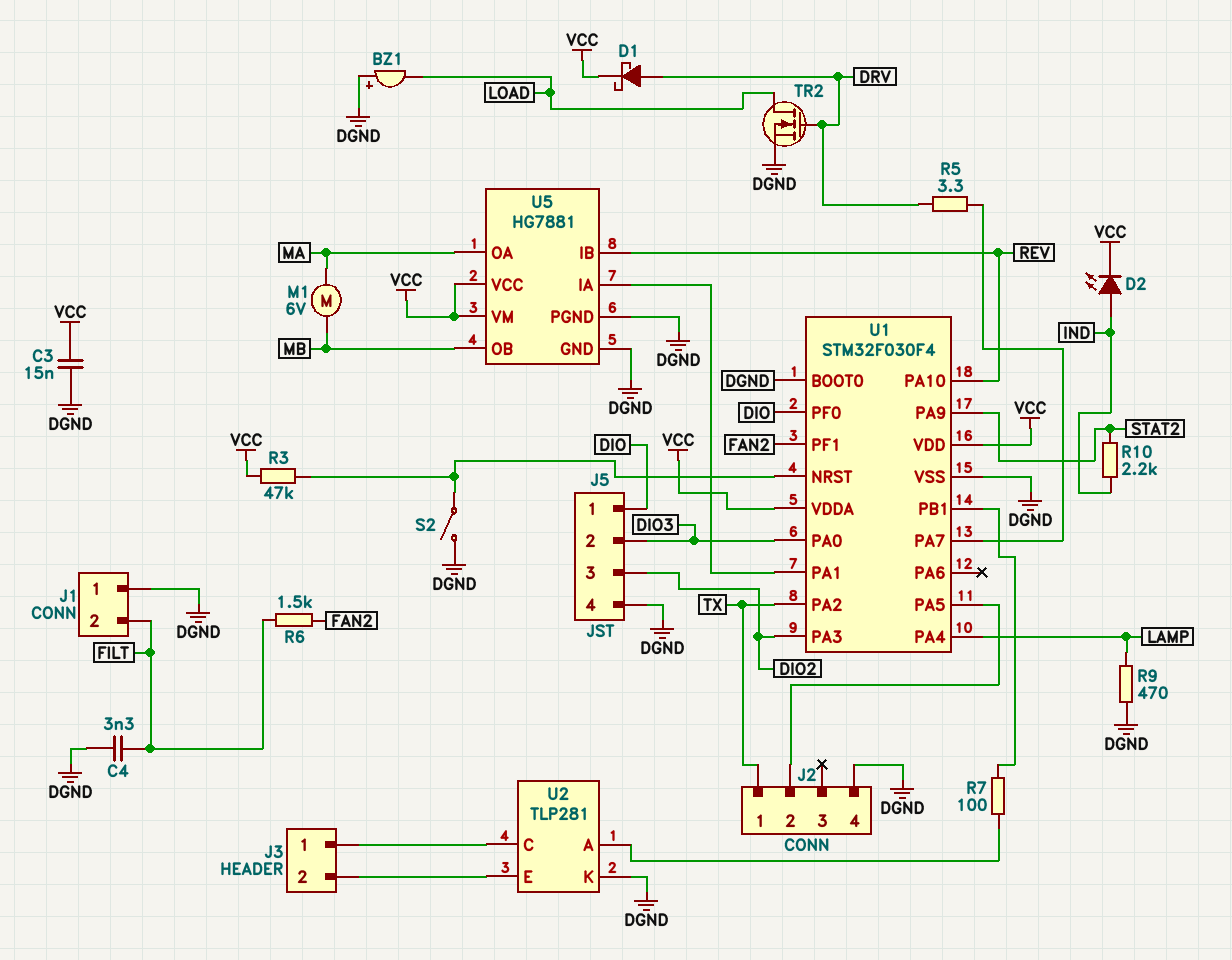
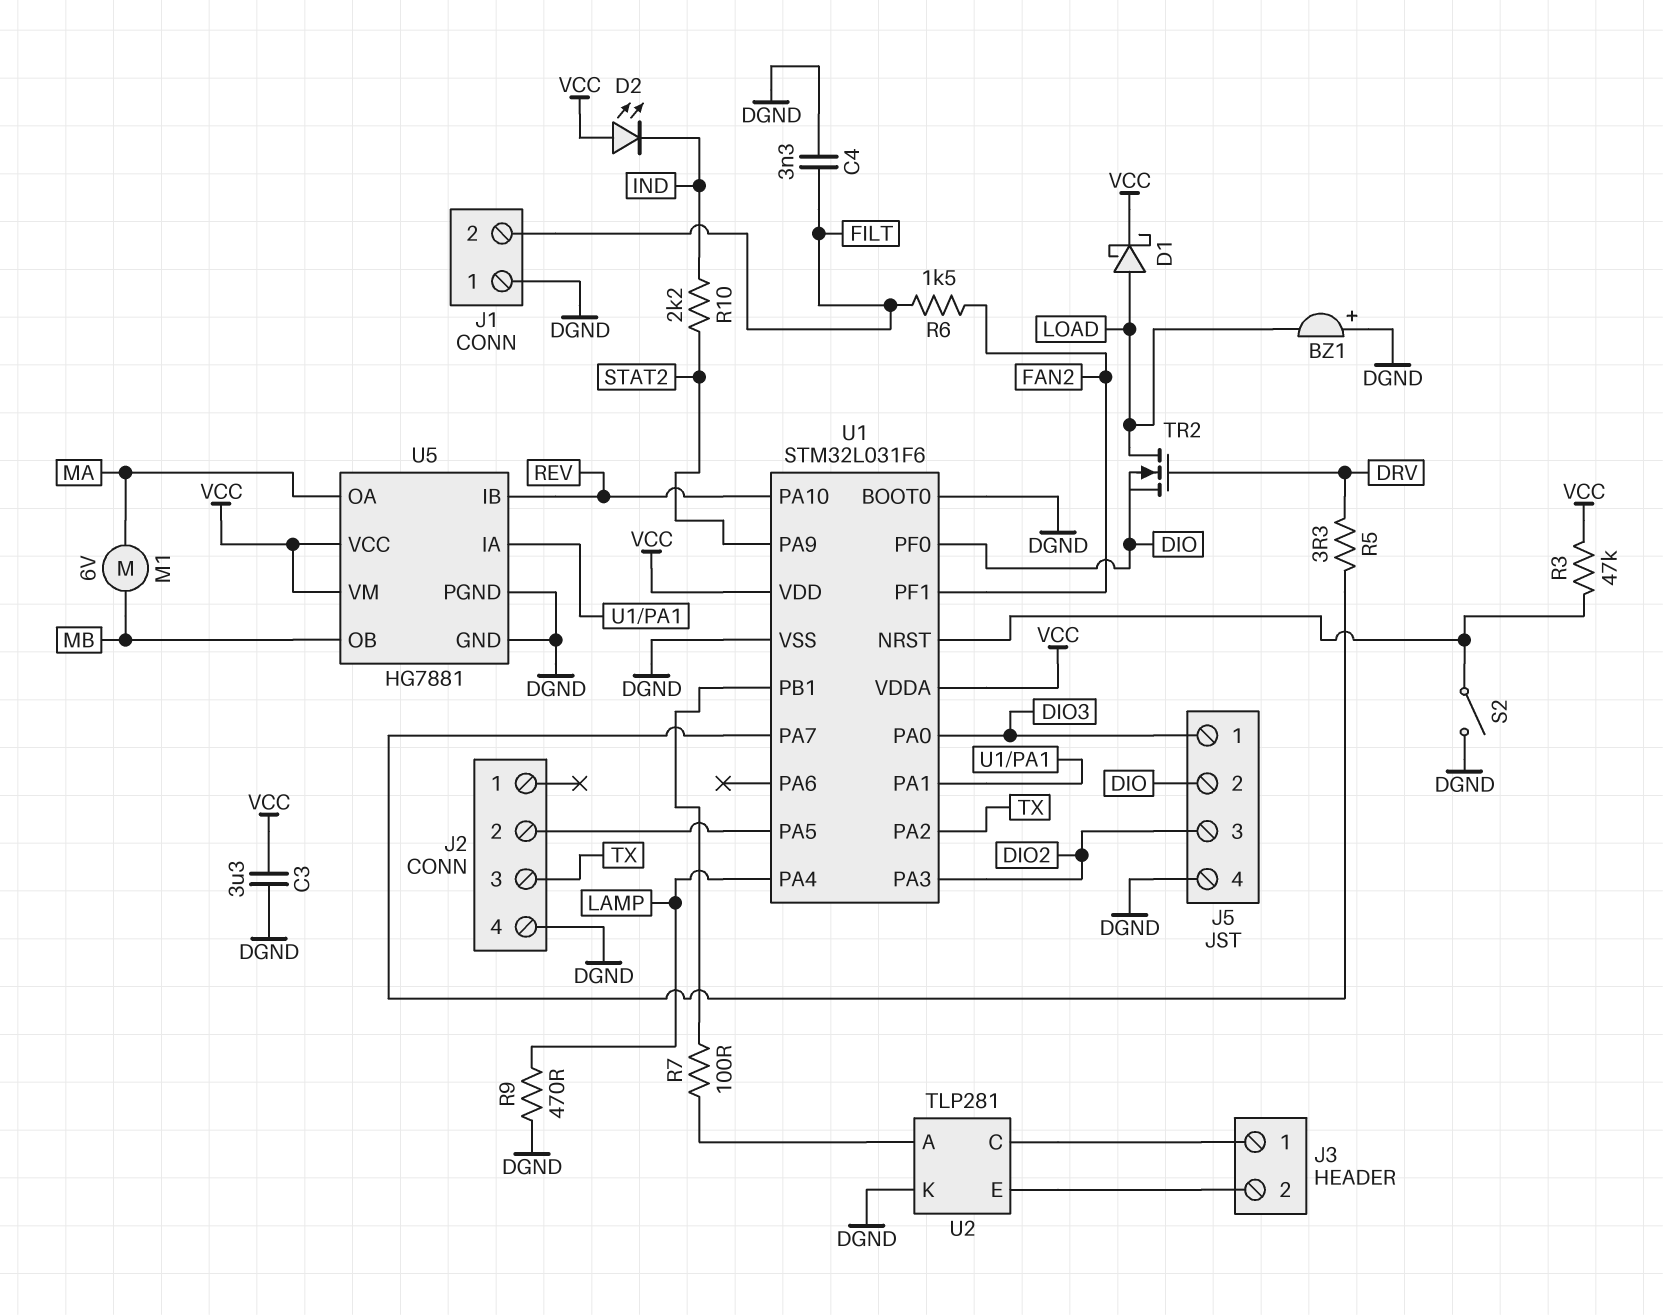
C3: 15nF (DGND, VCC) -> 3.3uF (DGND, VCC)
D1: schottky (A DRV, K VCC) -> schottky (A LOAD, K VCC)
D2: LED (A IND, K VCC) -> LED (A VCC, K IND)
J2 pin 1: TX -> none
J2 pin 3: none -> TX
J5 pin 1: DIO -> DIO3
J5 pin 2: DIO3 -> DIO
TR2: NMOS (G DRV, D LOAD, S DGND) -> NMOS (G DRV, D LOAD, S DIO)
U1: STM32F030F4 -> STM32L031F6

